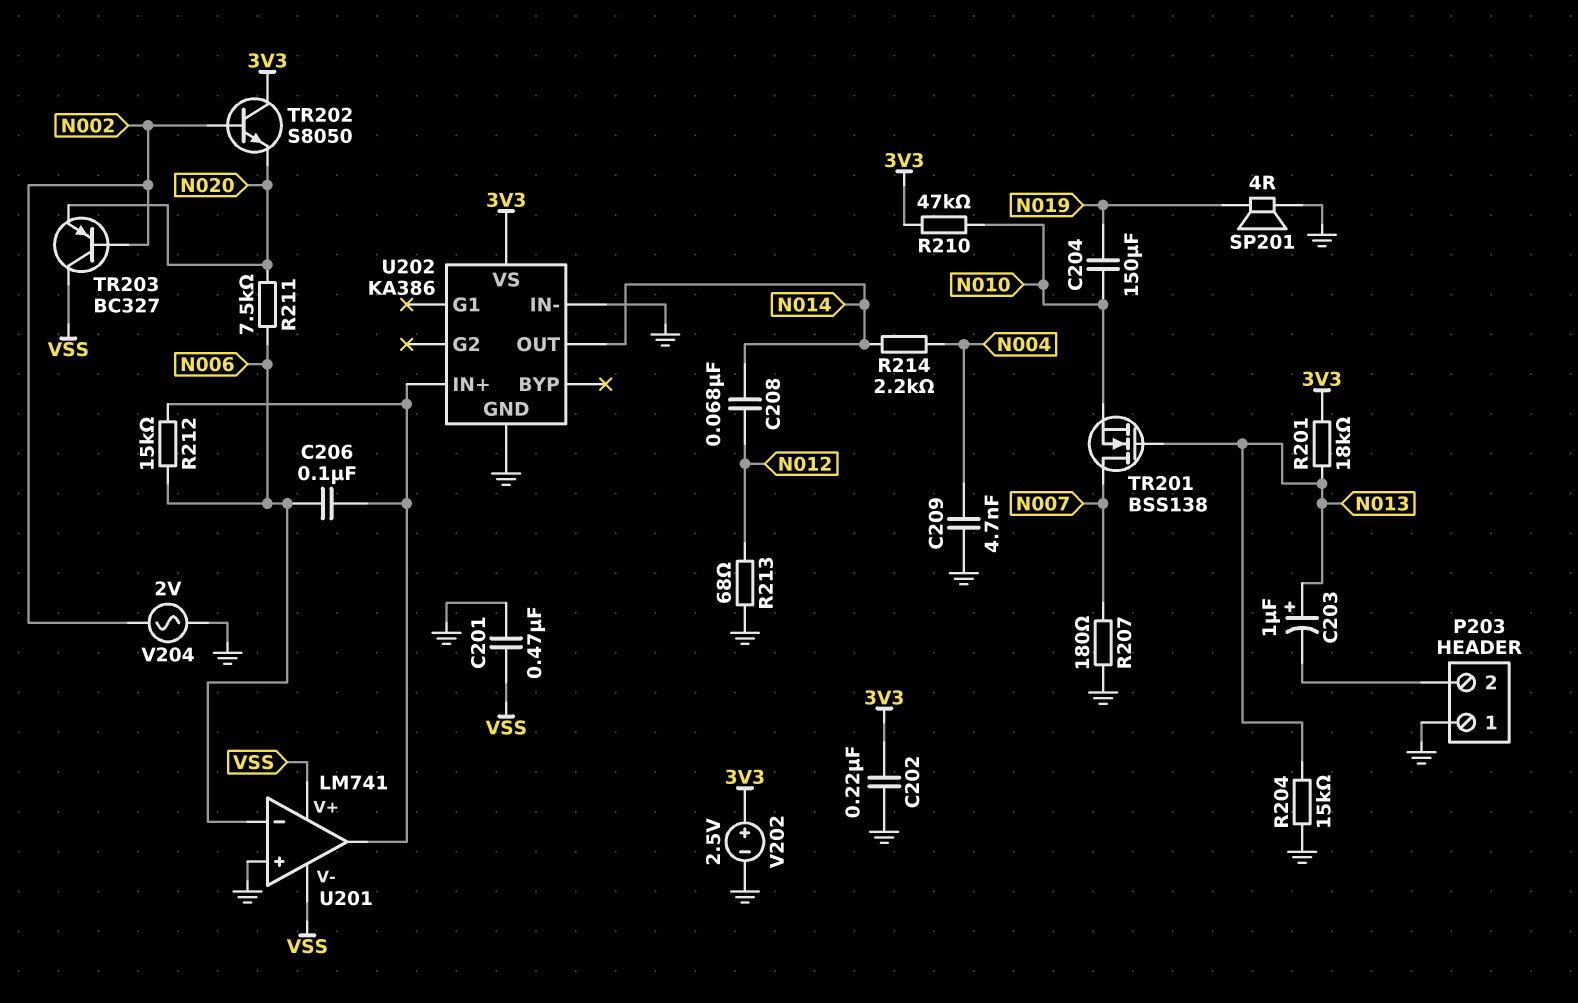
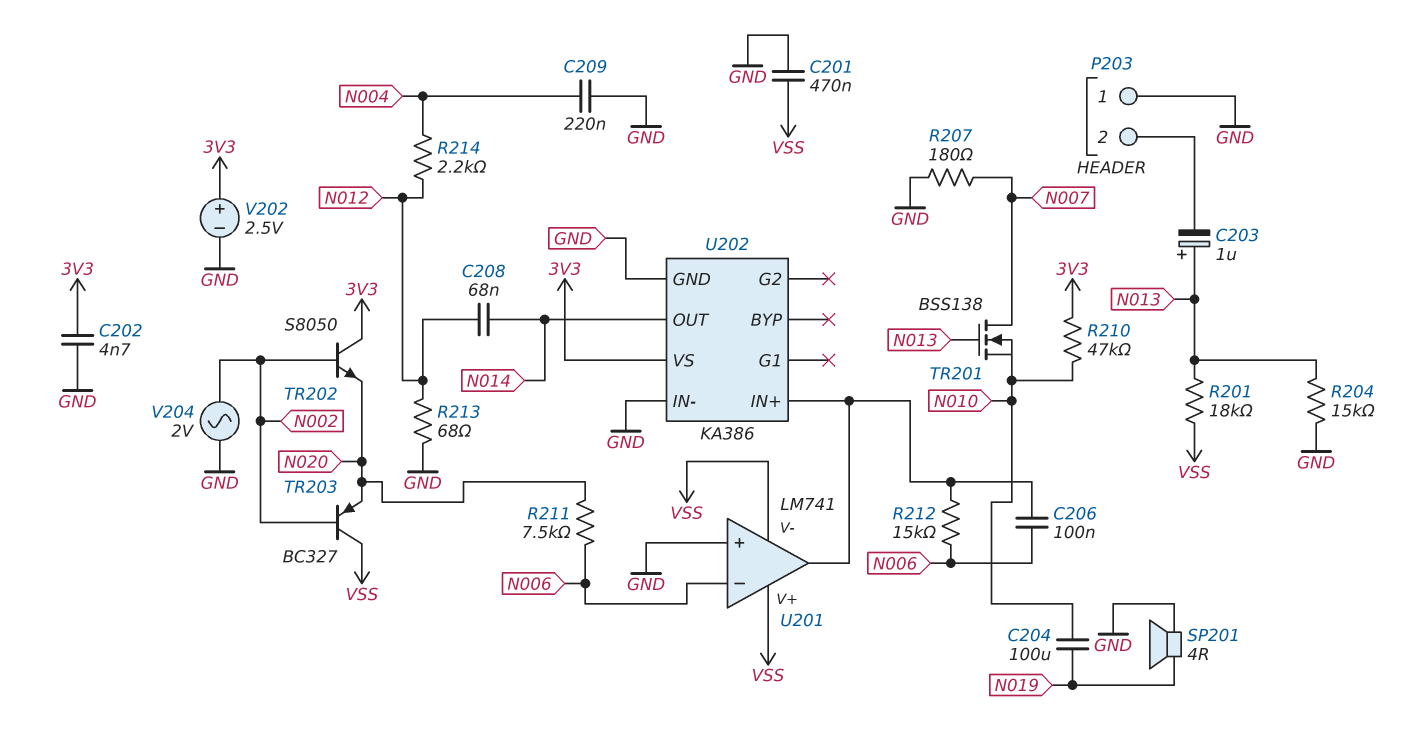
C202: 220nF (3V3, GND) -> 4.7nF (3V3, GND)
C204: 150uF (N010, N019) -> 100uF (N010, N019)
C209: 4.7nF (GND, N004) -> 220nF (GND, N004)
R201: 18k (3V3, N013) -> 18k (N013, VSS)
R214: 2.2k (N004, N014) -> 2.2k (N004, N012)

